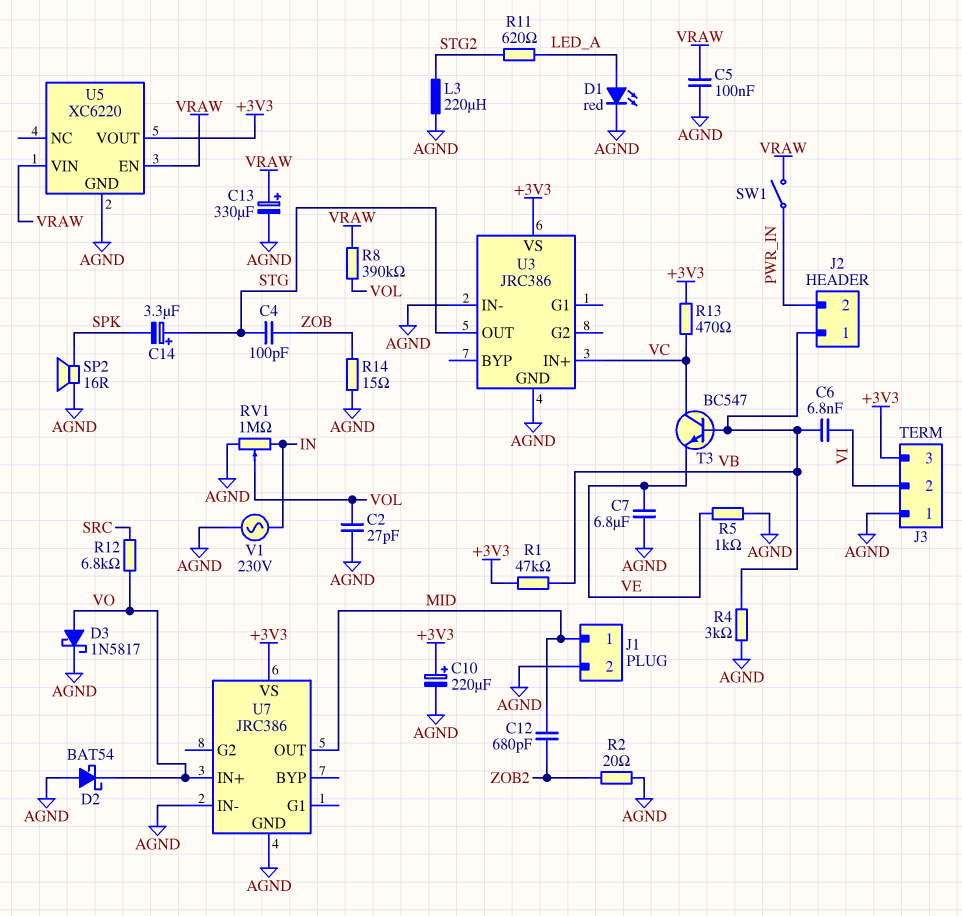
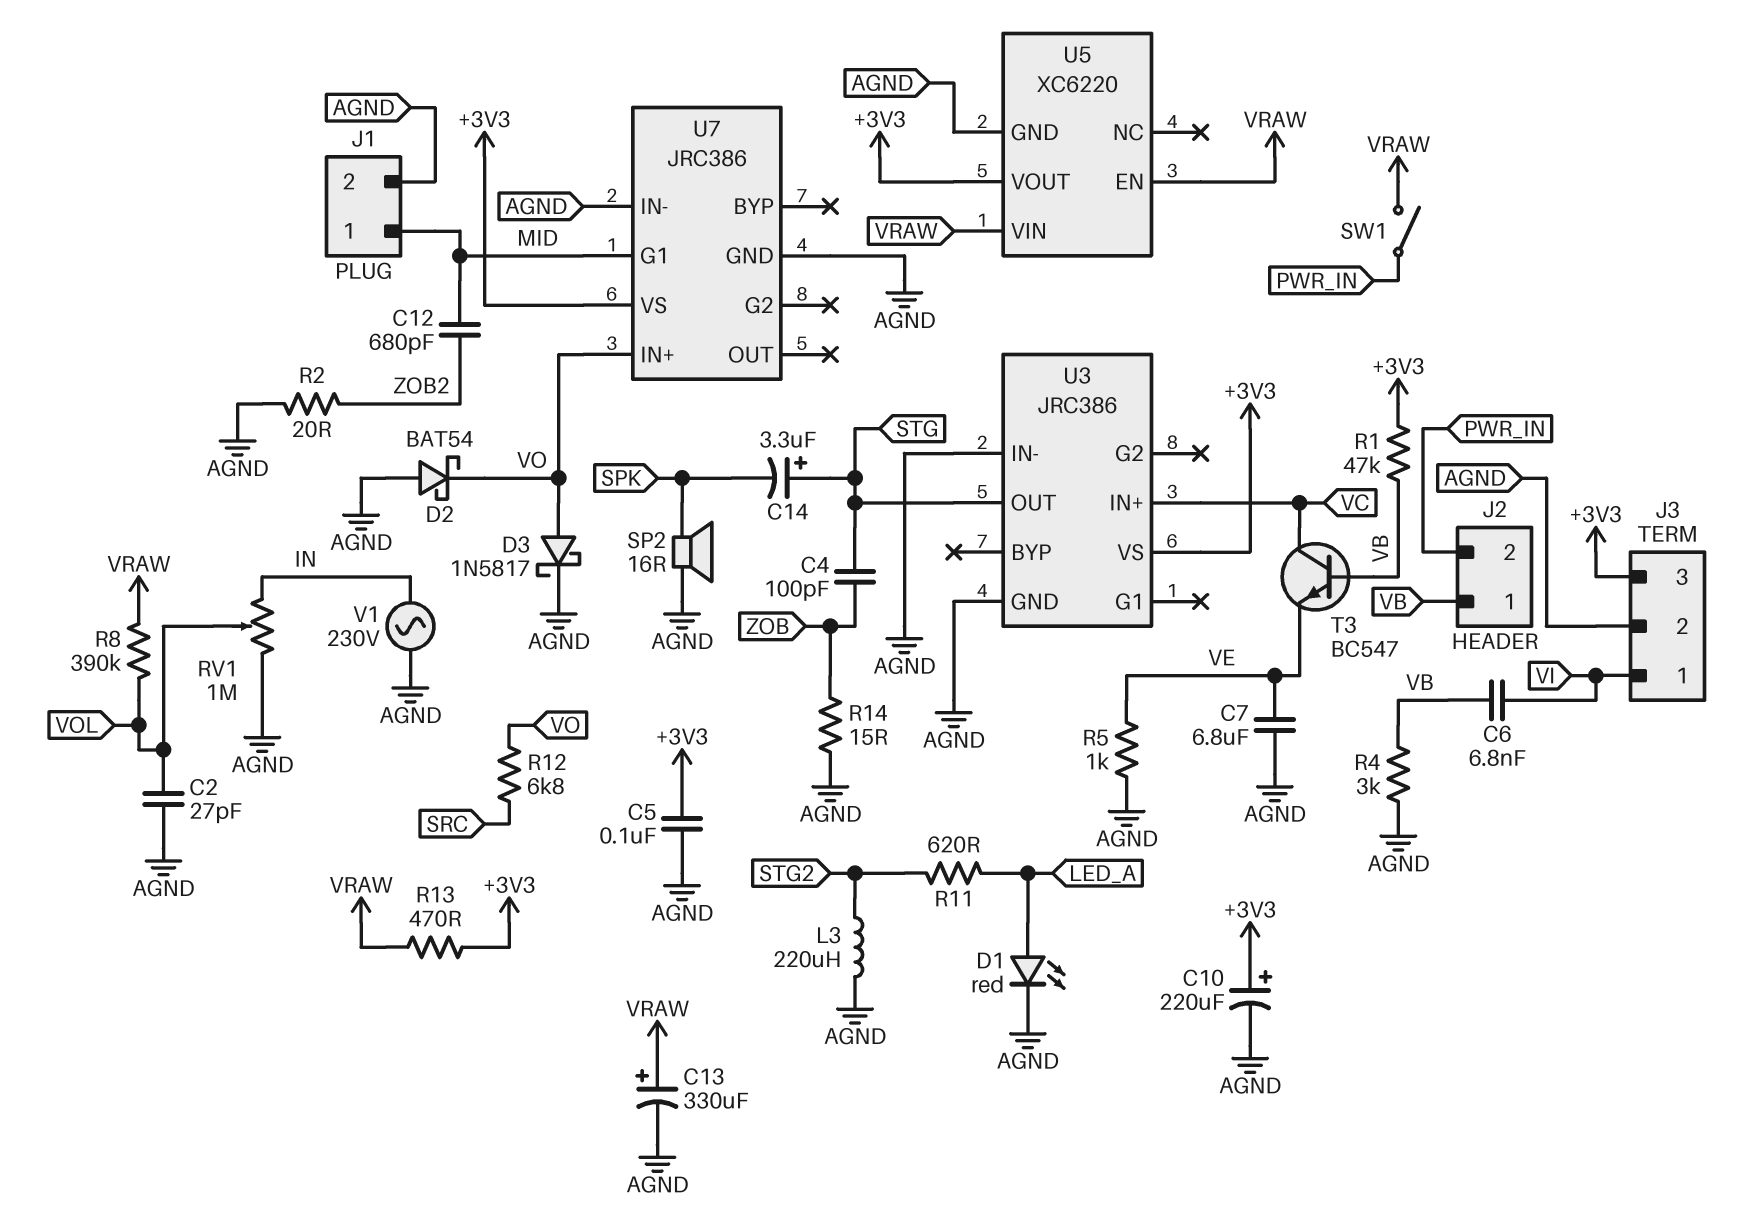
C5: 100nF (AGND, VRAW) -> 100nF (+3V3, AGND)
J3 pin 1: AGND -> VI
J3 pin 2: VI -> AGND
R13: 470 (+3V3, VC) -> 470 (+3V3, VRAW)
U7 pin G1: none -> MID
U7 pin OUT: MID -> none

